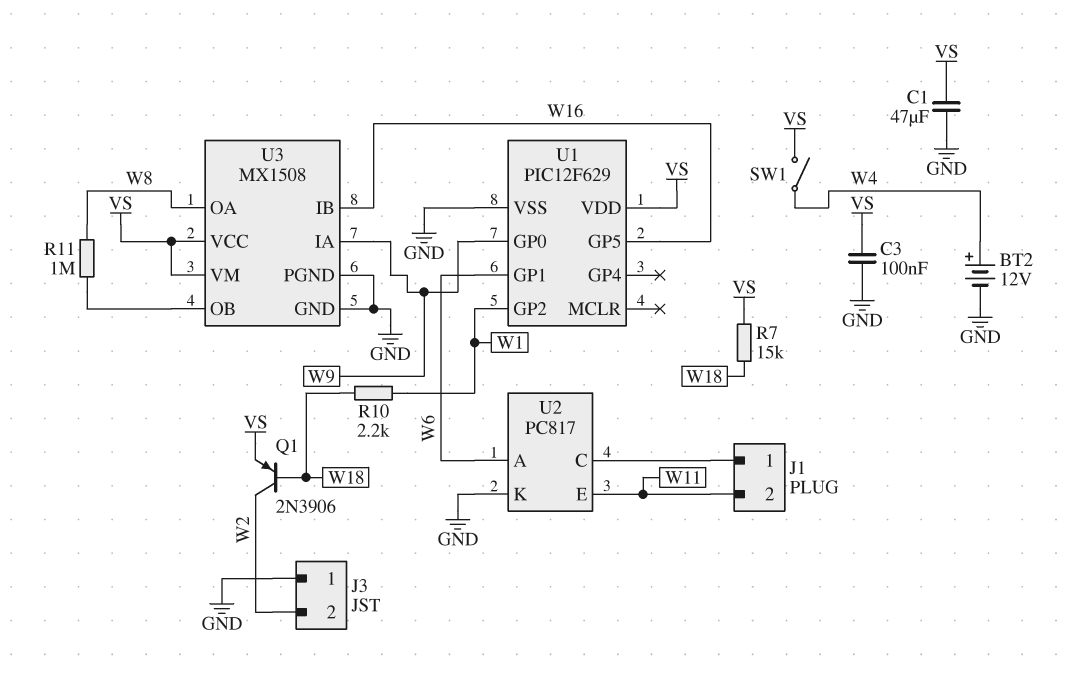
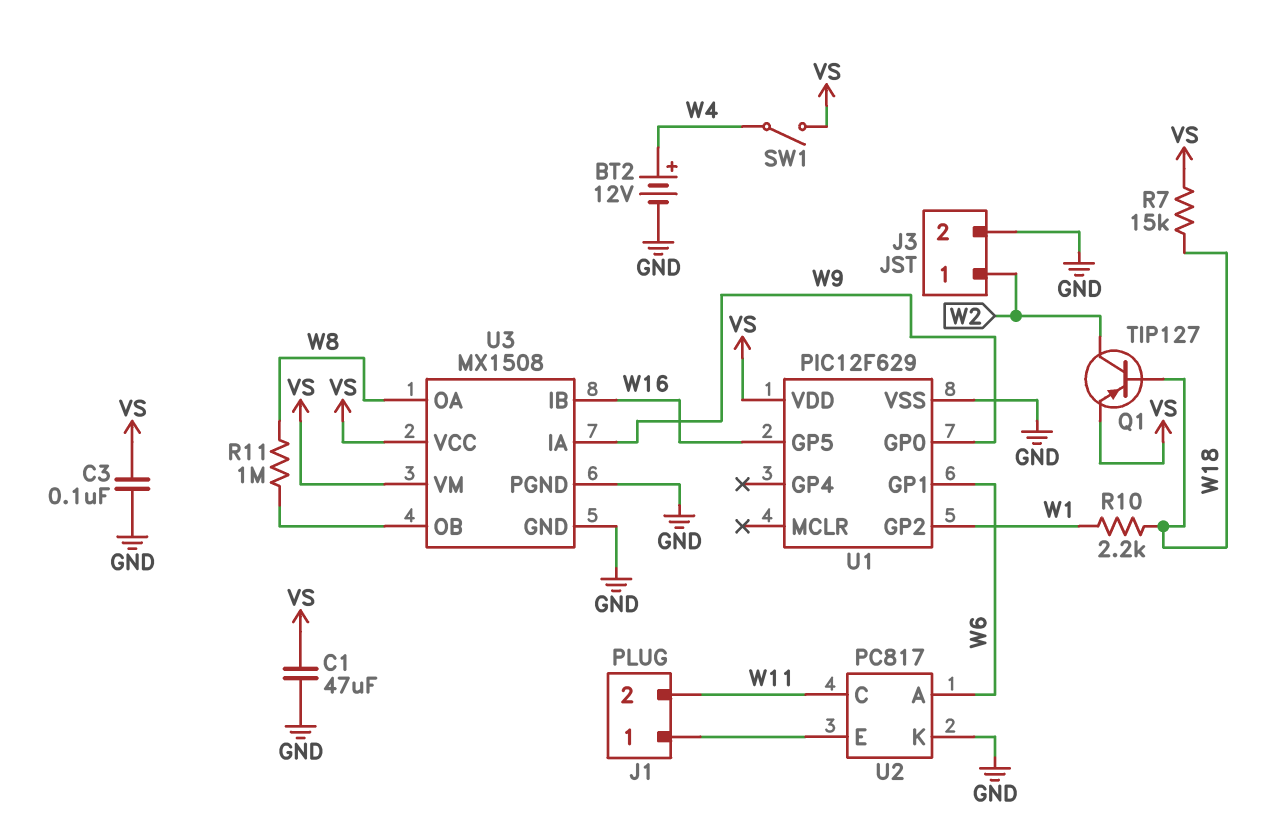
J3 pin 1: GND -> W2
J3 pin 2: W2 -> GND
Q1: PNP 2N3906 (B W18, C W2, E VS) -> PNP TIP127 (B W18, C W2, E VS)
U2 pin C: J1/1 -> W11
U2 pin E: W11 -> J1/1

